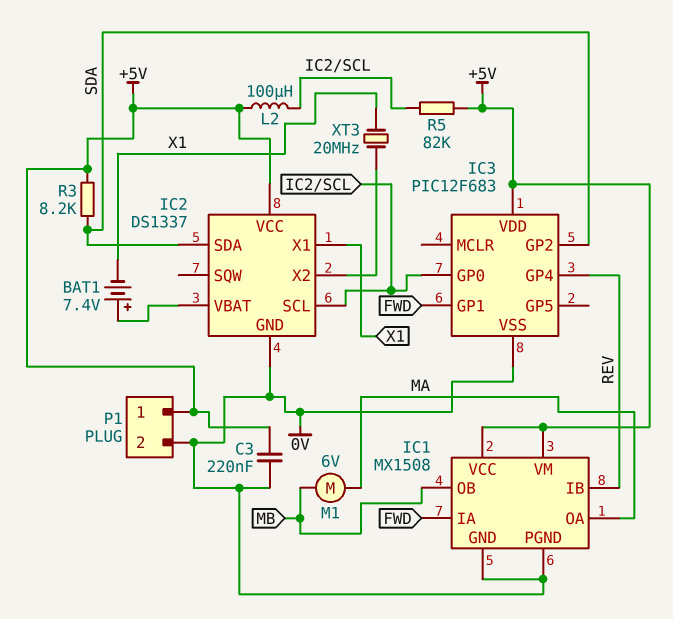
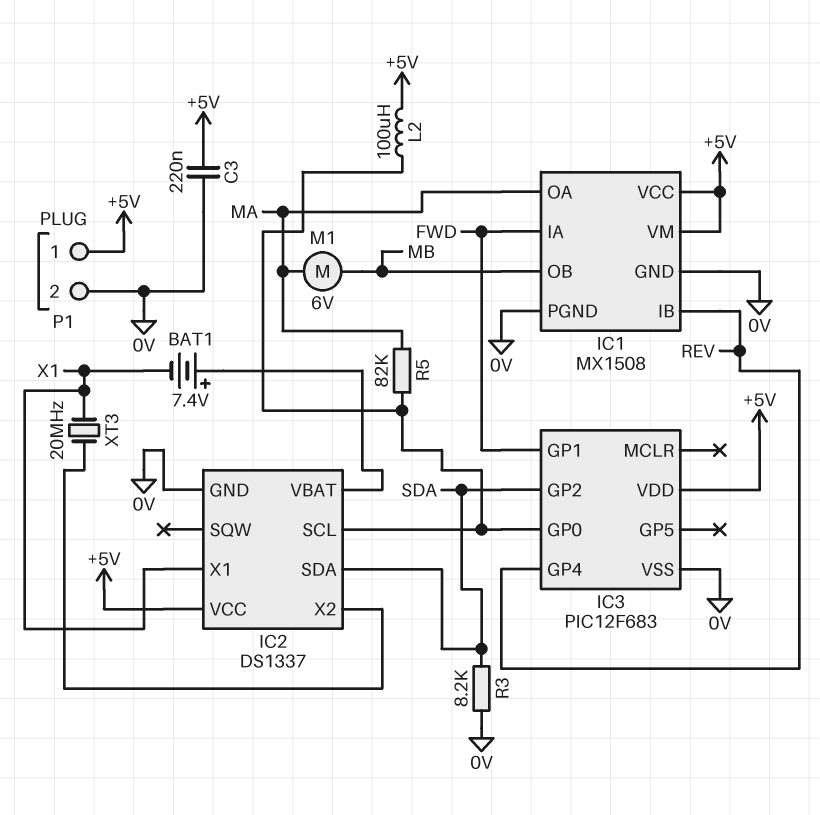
R3: 8.2k (+5V, SDA) -> 8.2k (0V, SDA)
R5: 82k (+5V, IC2/SCL) -> 82k (IC2/SCL, MA)

